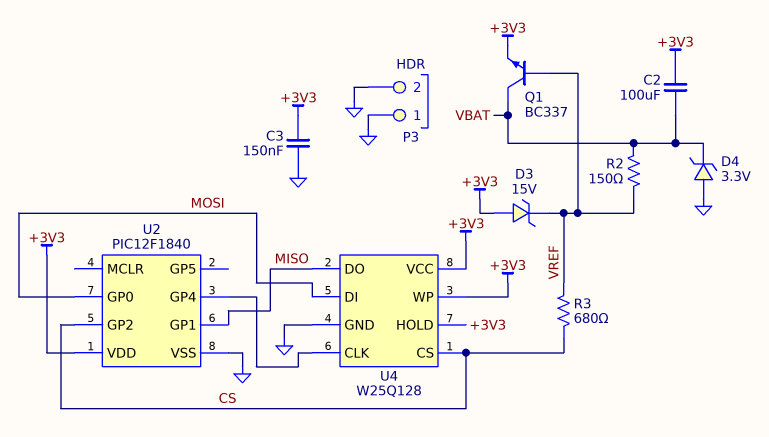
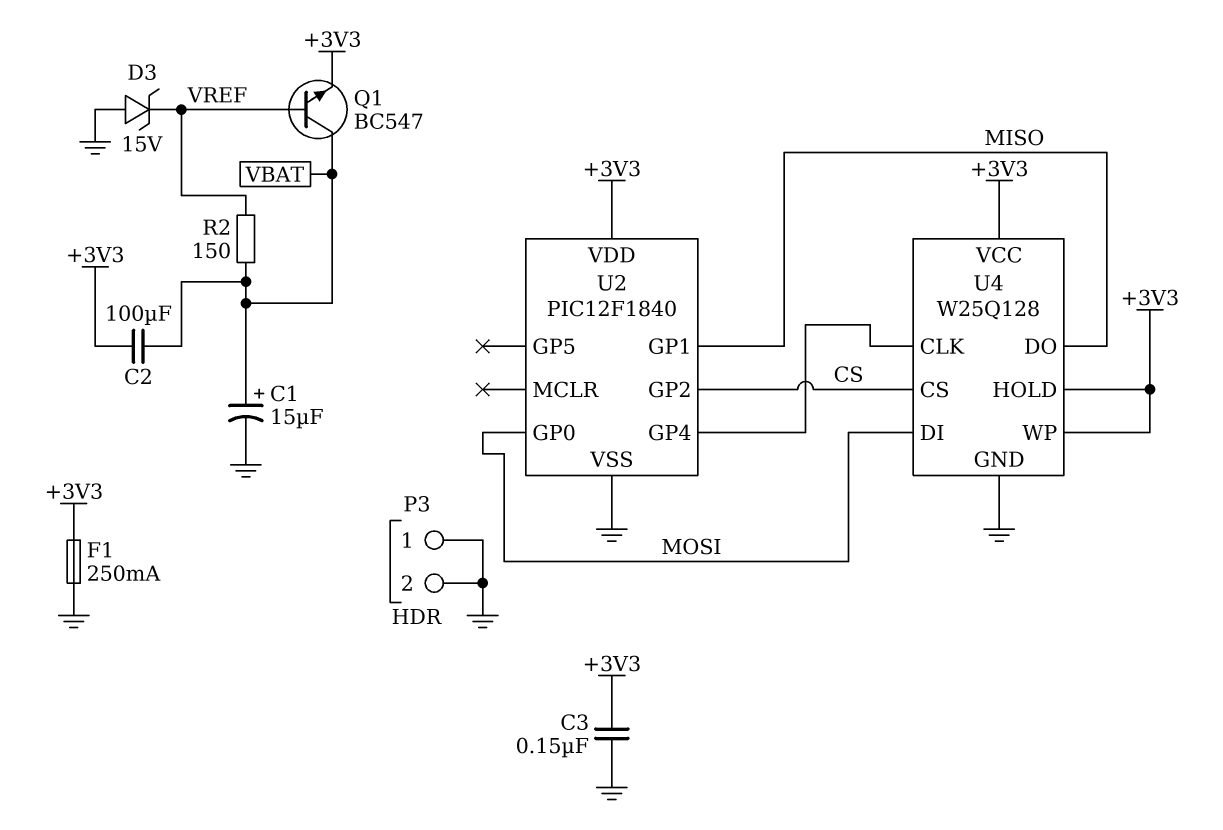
C1: none -> 15uF (plus VBAT, minus GND)
D3: zener 15V (A +3V3, K VREF) -> zener 15V (A GND, K VREF)
D4: zener 3.3V (A GND, K VBAT) -> none
F1: none -> 250mA (+3V3, GND)
Q1: NPN BC337 (B VREF, C VBAT, E +3V3) -> NPN BC547 (B VREF, C VBAT, E +3V3)
R3: 680 (CS, VREF) -> none

